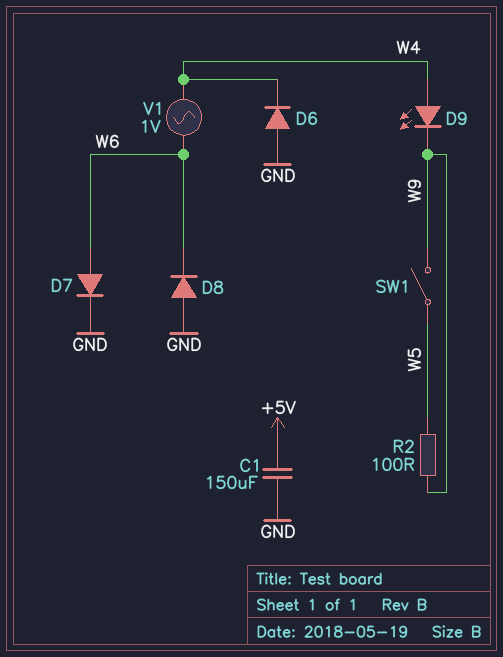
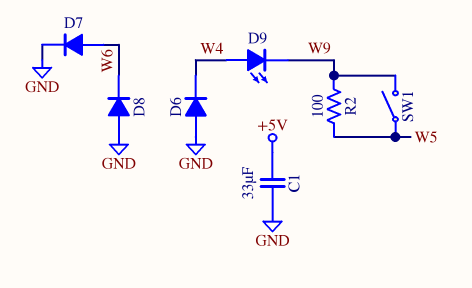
C1: 150uF (+5V, GND) -> 33uF (+5V, GND)
V1: AC 1V (W4, W6) -> none

